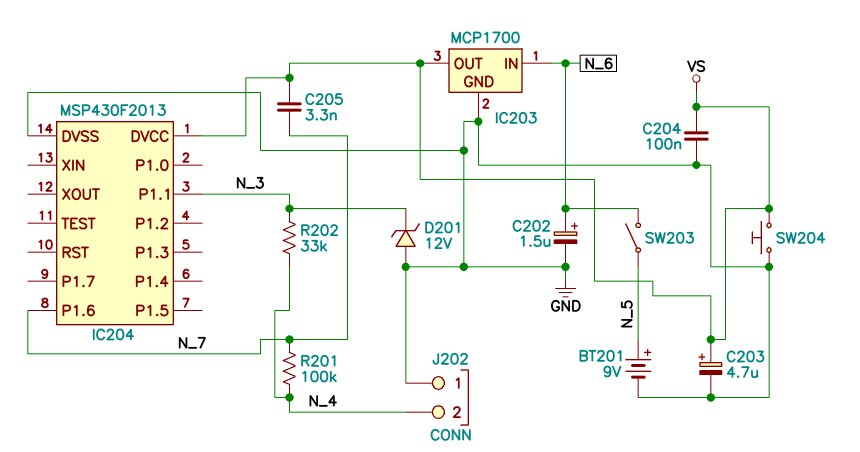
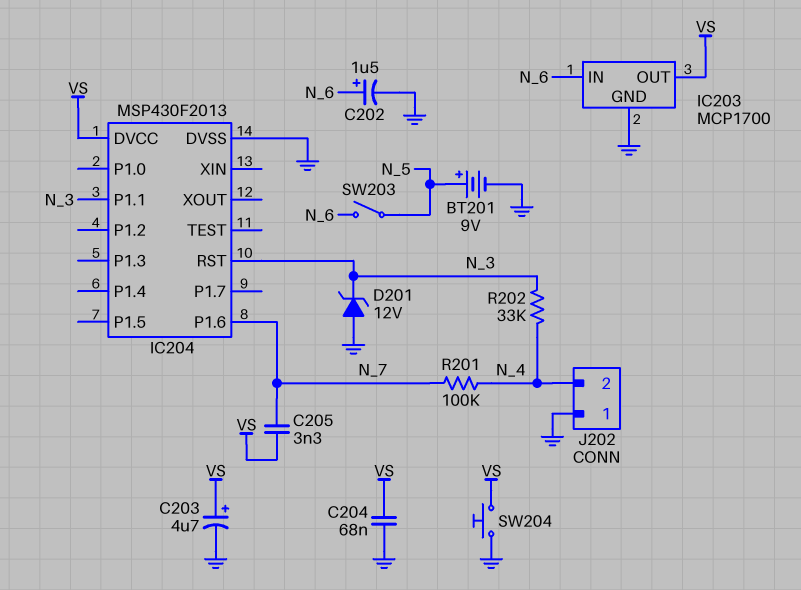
C204: 100nF (GND, VS) -> 68nF (GND, VS)
IC204 pin RST: none -> N_3

